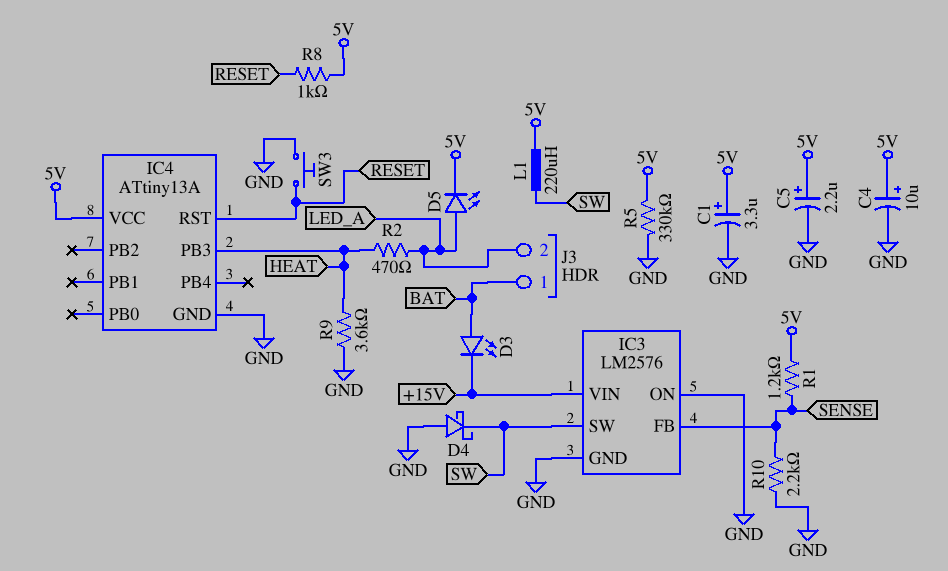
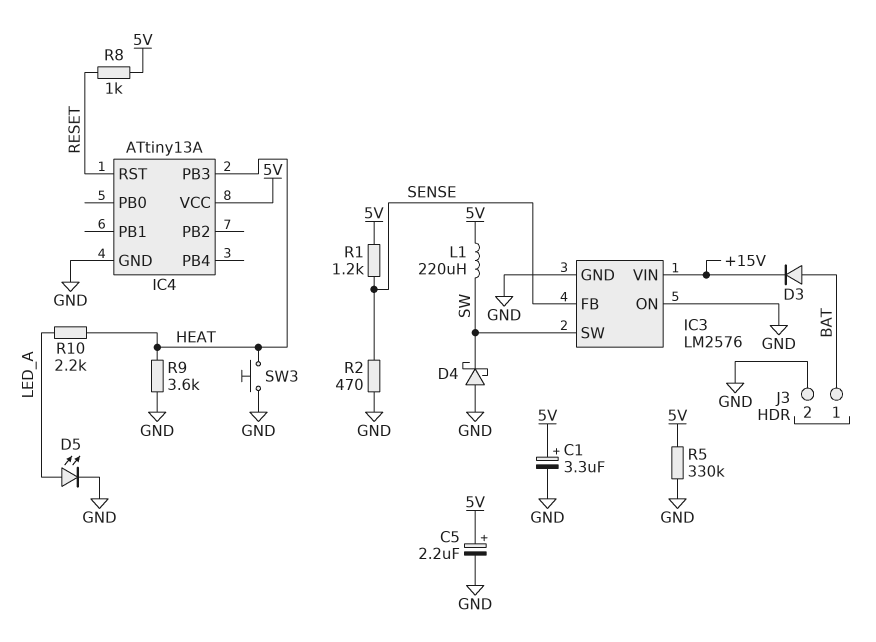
C4: 10uF (plus 5V, minus GND) -> none
D3: LED (A BAT, K +15V) -> diode (A BAT, K +15V)
D5: LED (A LED_A, K 5V) -> LED (A LED_A, K GND)
J3 pin 2: LED_A -> GND
R2: 470 (HEAT, LED_A) -> 470 (GND, SENSE)
R10: 2.2k (GND, SENSE) -> 2.2k (HEAT, LED_A)
SW3: button (GND, RESET) -> button (GND, HEAT)

